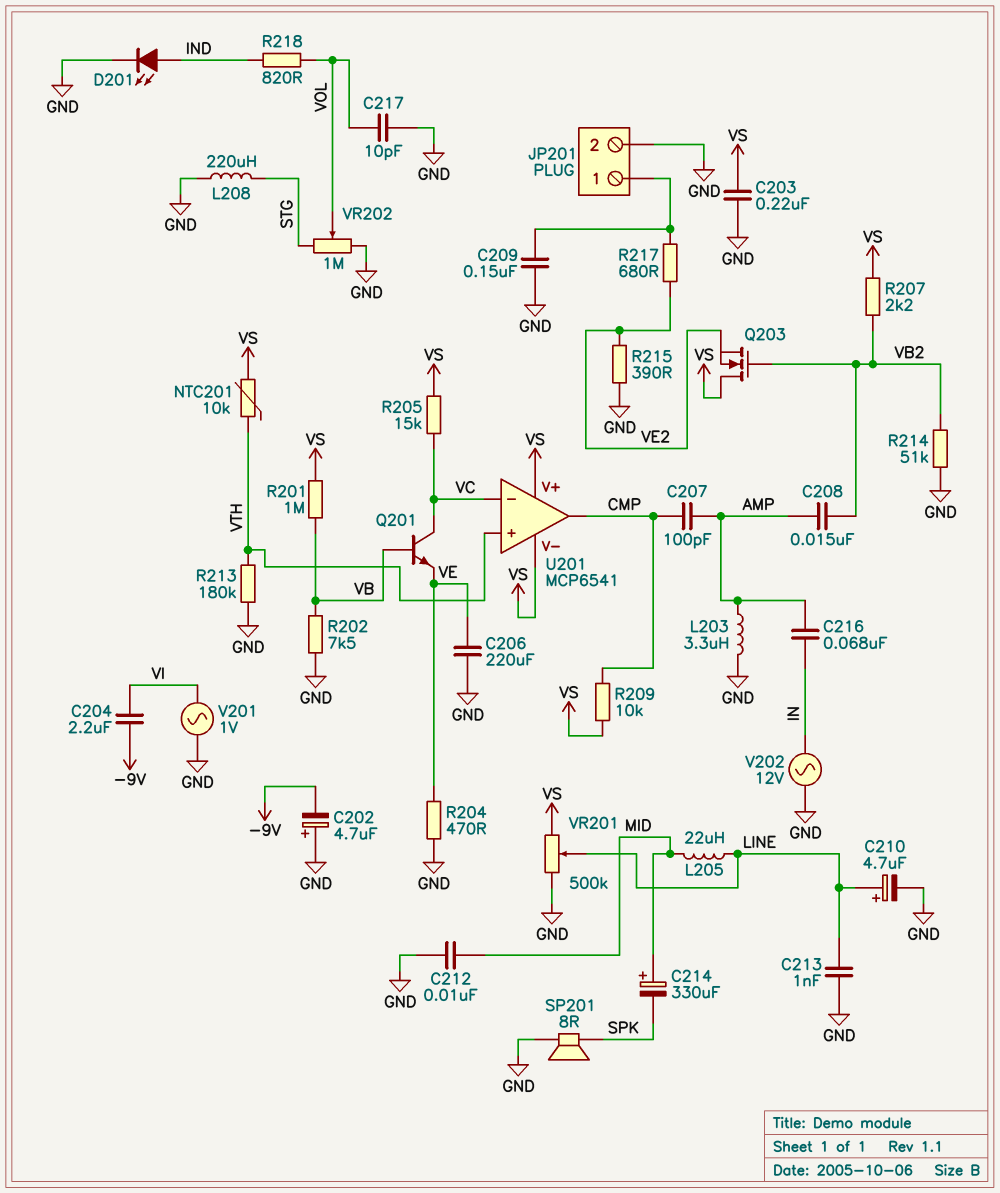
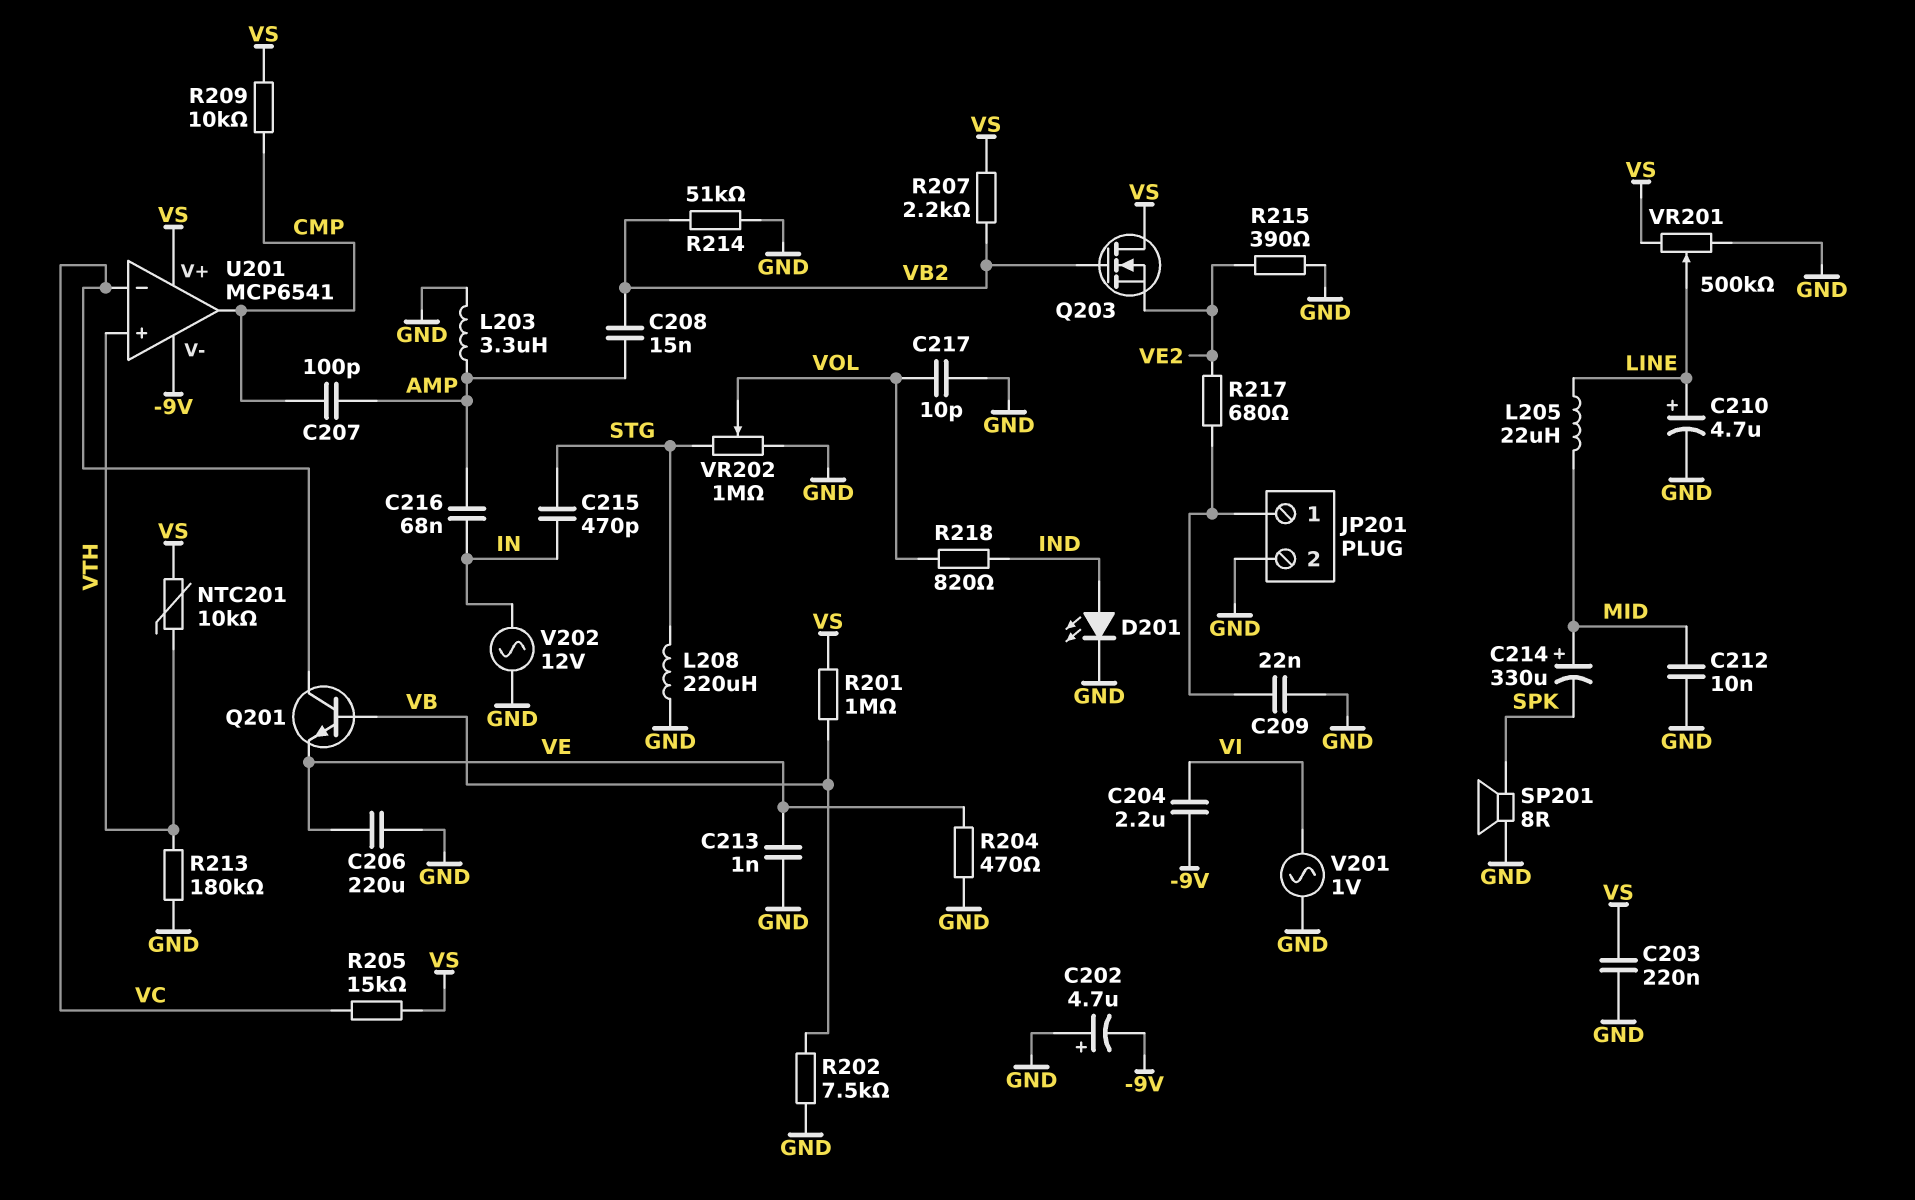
C209: 150nF (GND, JP201/1) -> 22nF (GND, JP201/1)
C213: 1nF (GND, LINE) -> 1nF (GND, VE)
C215: none -> 470pF (IN, STG)
U201 pin V-: VS -> -9V

